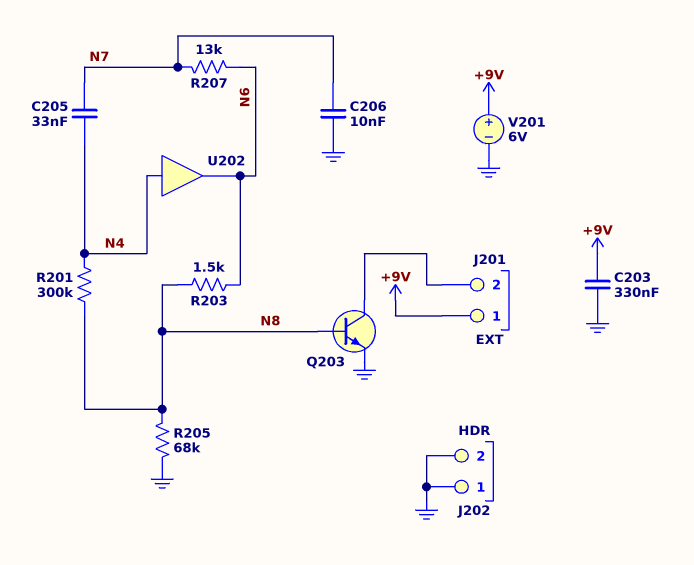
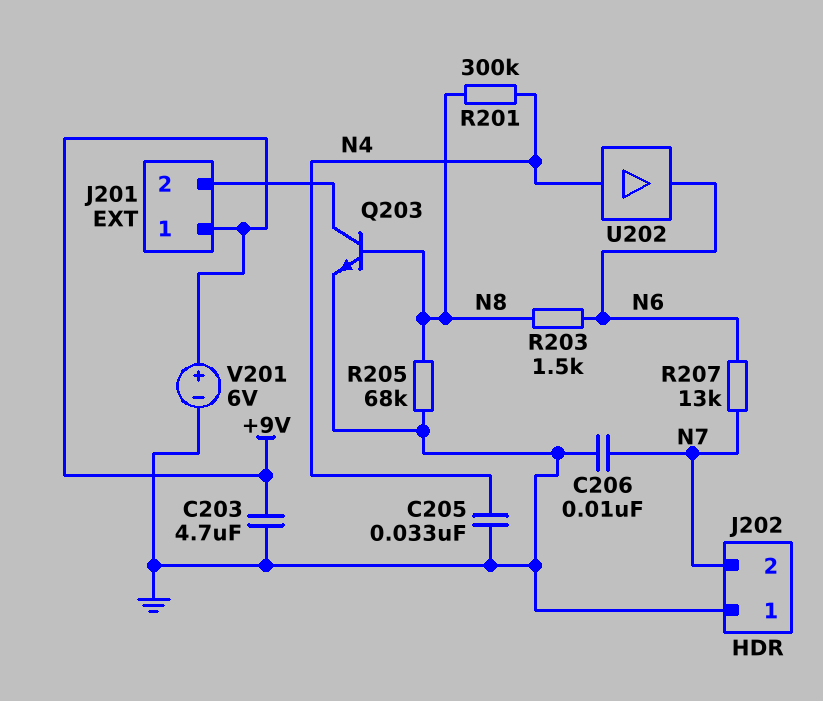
C203: 330nF (+9V, GND) -> 4.7uF (+9V, GND)
C205: 33nF (N4, N7) -> 33nF (GND, N4)
J202 pin 2: GND -> N7

